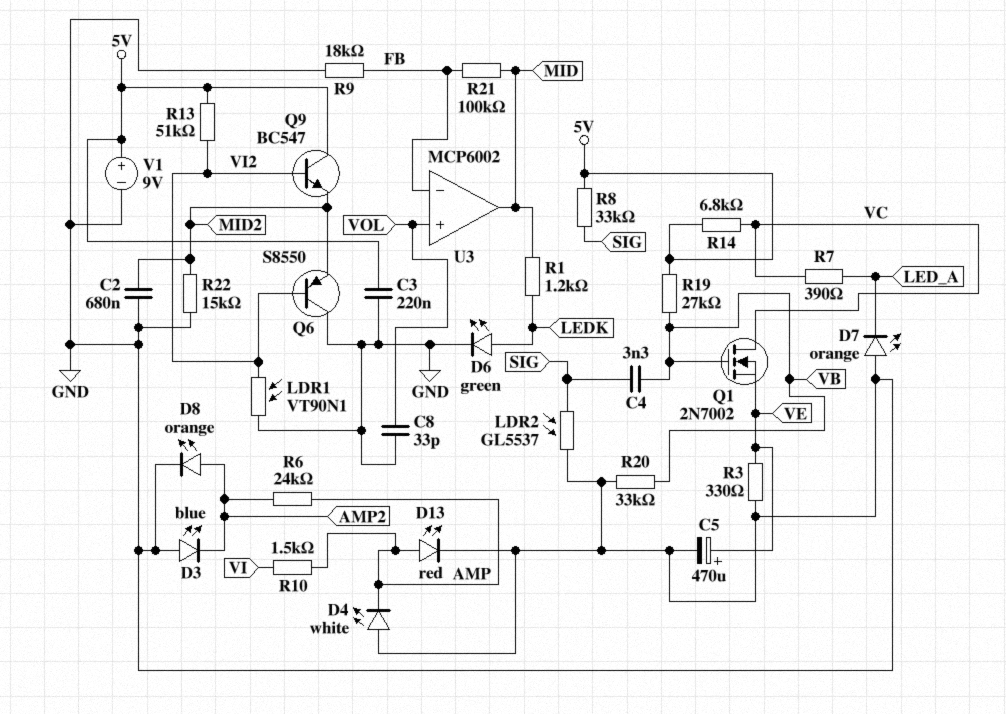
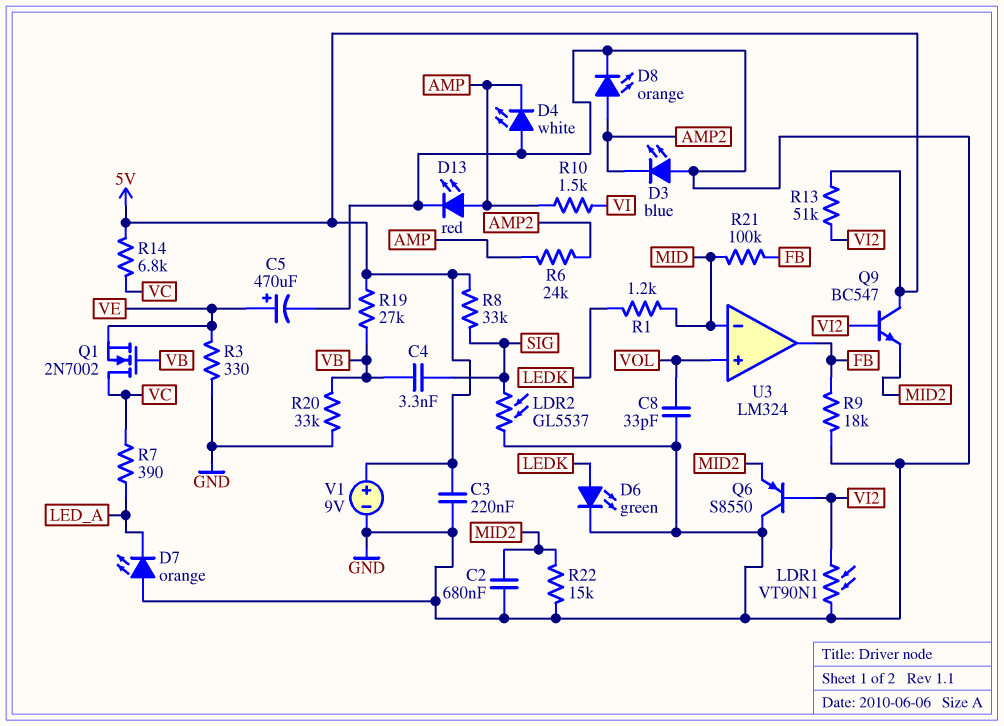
U3: MCP6002 -> LM324
U3 pin in-: FB -> MID
U3 pin out: MID -> FB

